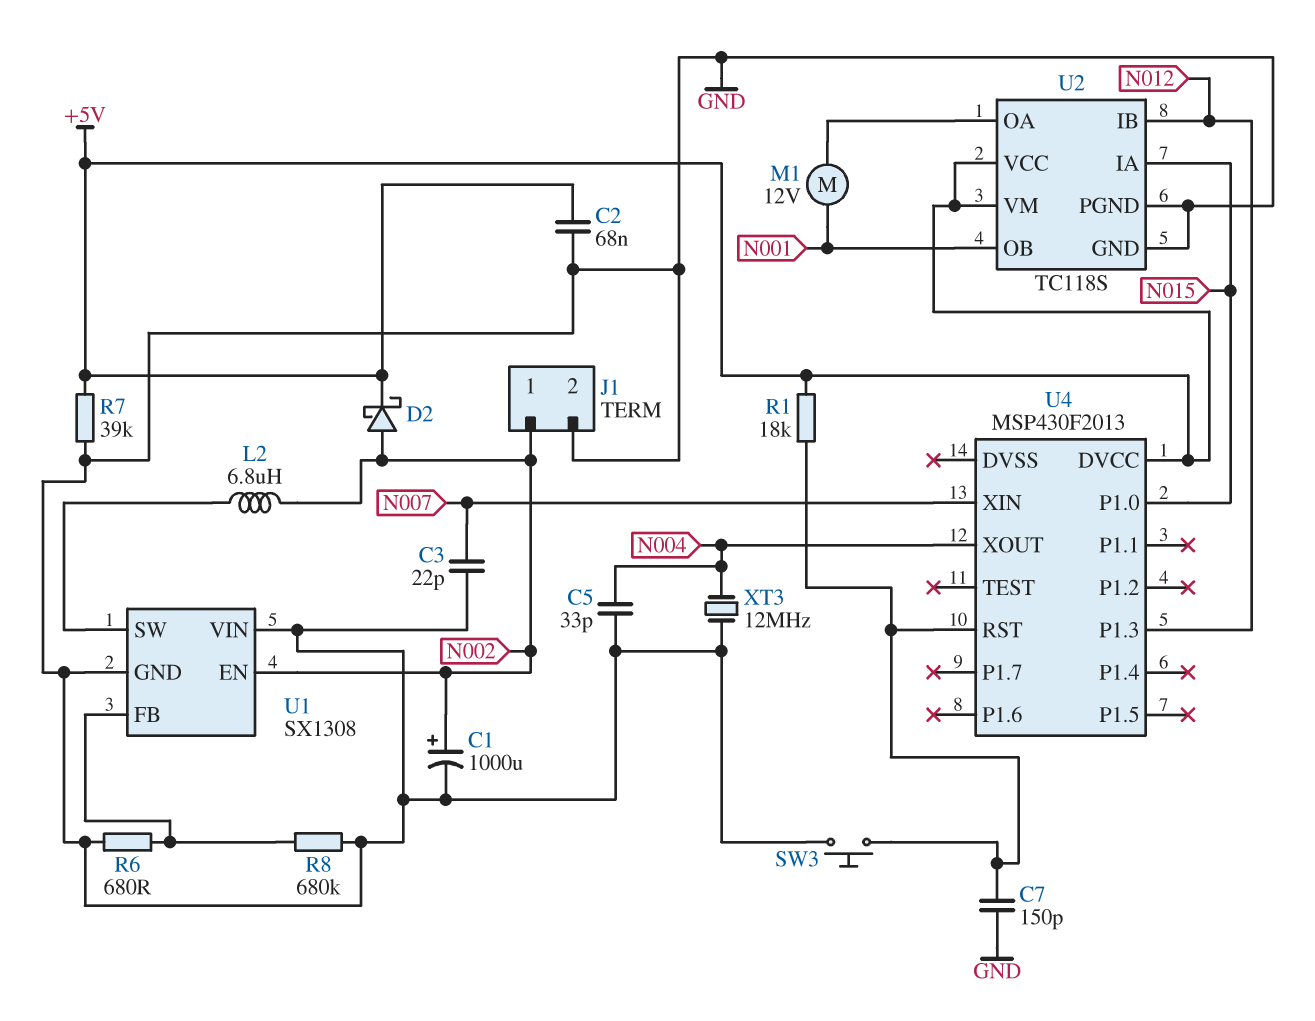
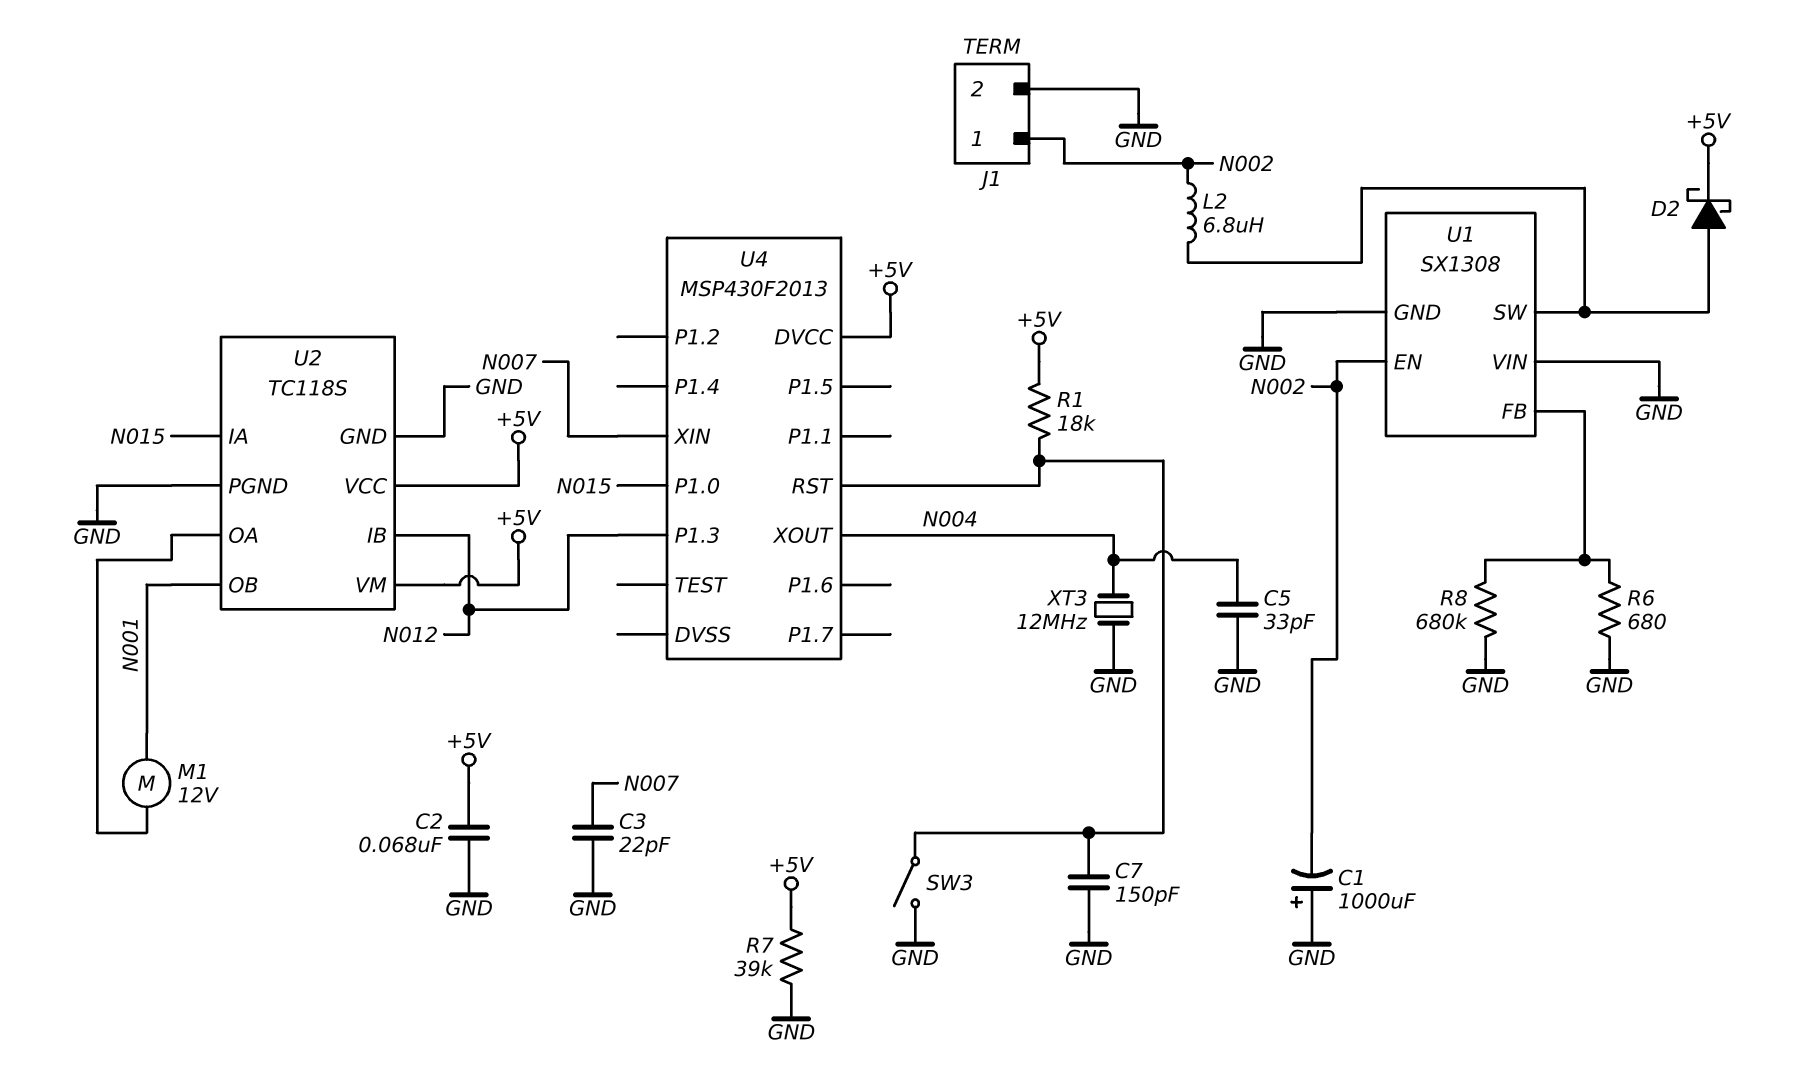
C1: 1000uF (plus N002, minus GND) -> 1000uF (plus GND, minus N002)
D2: schottky (A N002, K +5V) -> schottky (A U1/SW, K +5V)
SW3: button (GND, U4/RST) -> switch (GND, U4/RST)

